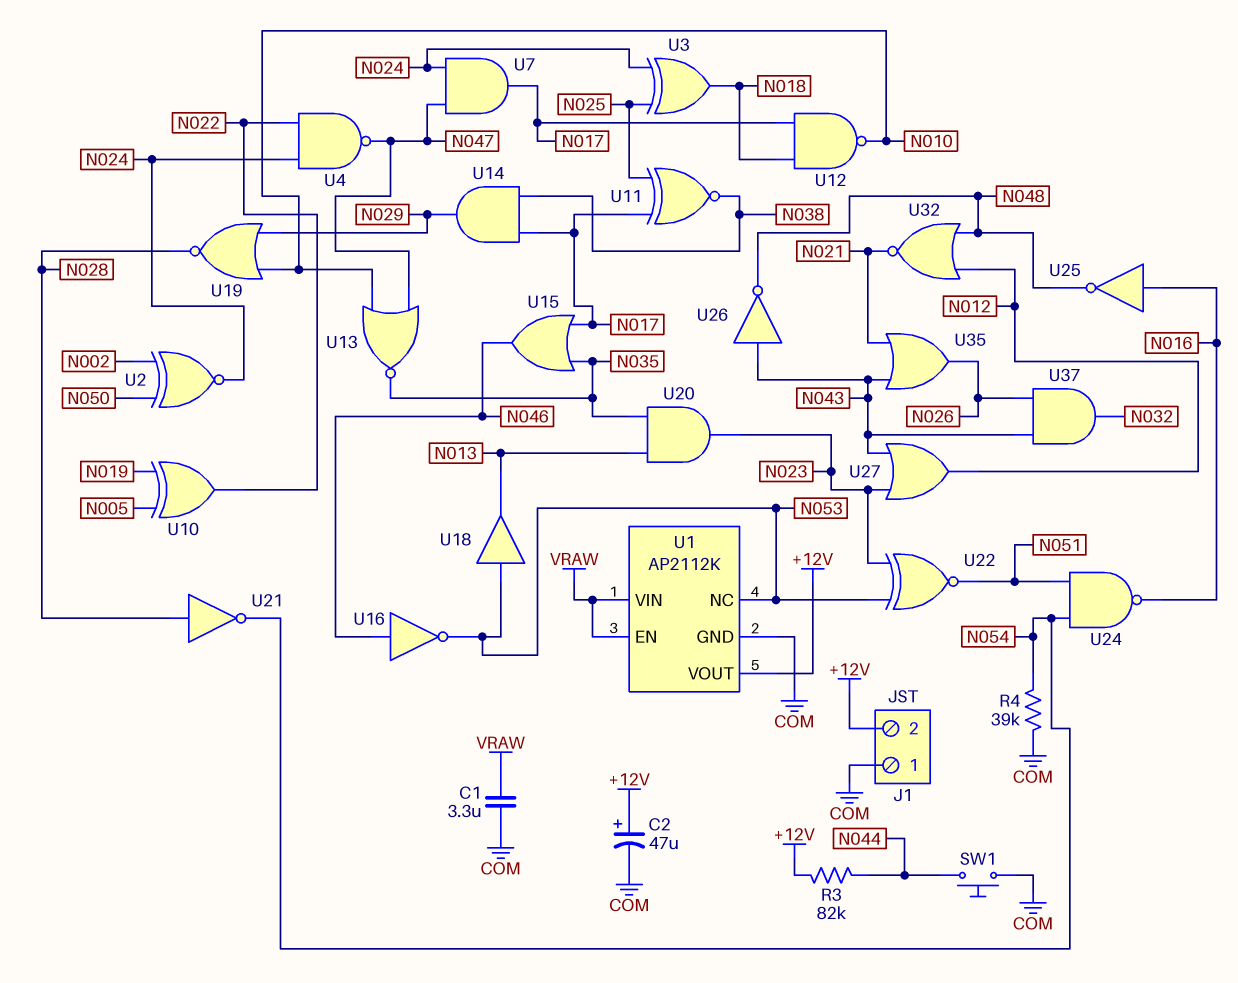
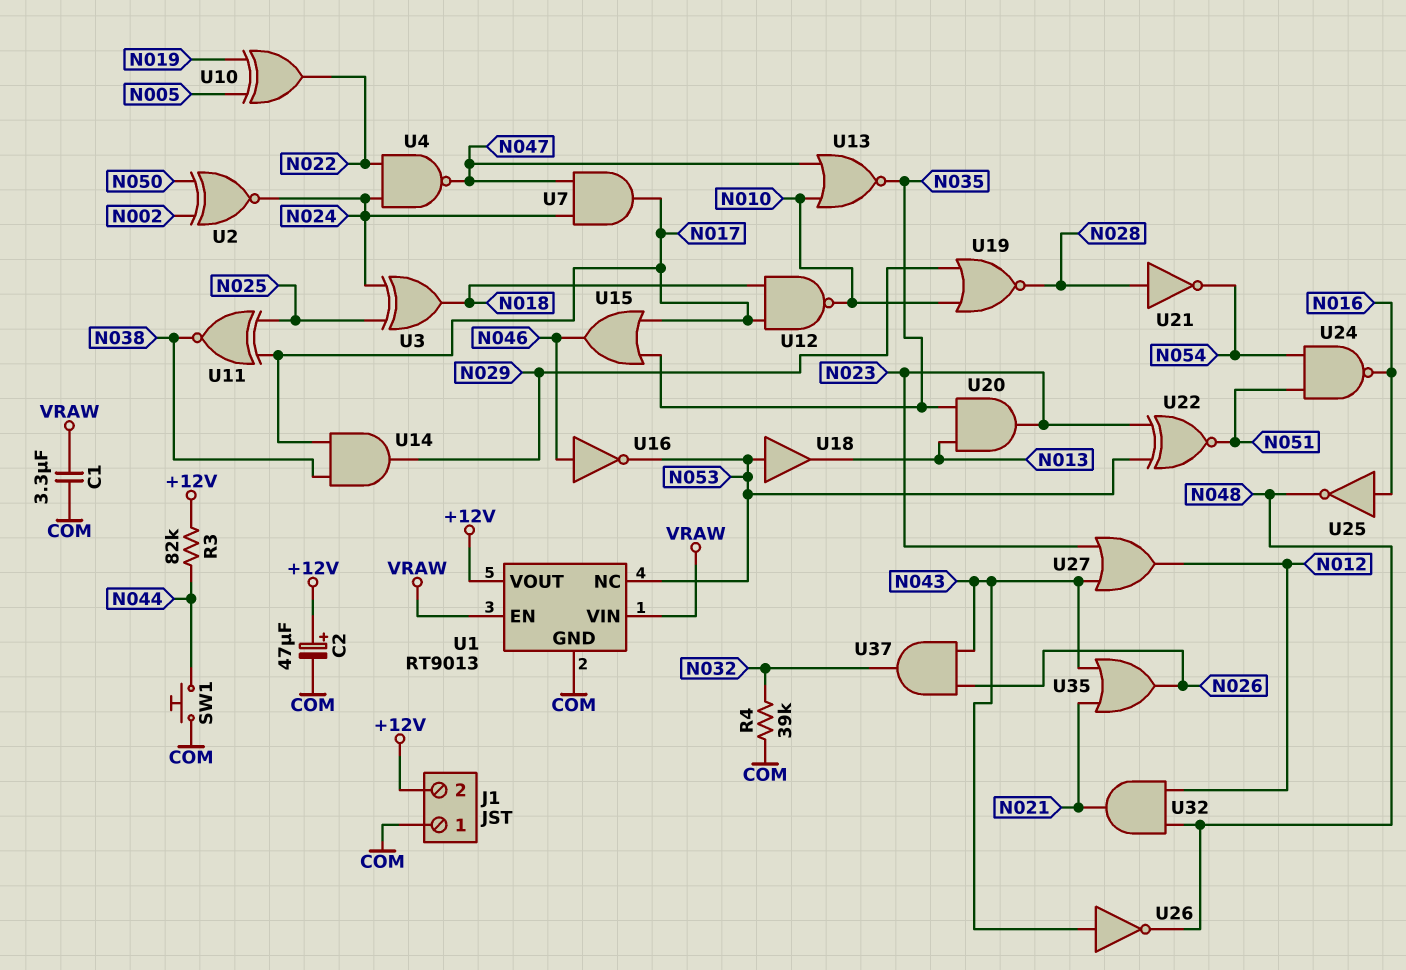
R4: 39k (COM, N054) -> 39k (COM, N032)
U1: AP2112K -> RT9013
U32: NOR (in N012, in N048, out N021) -> AND (in N012, in N048, out N021)

